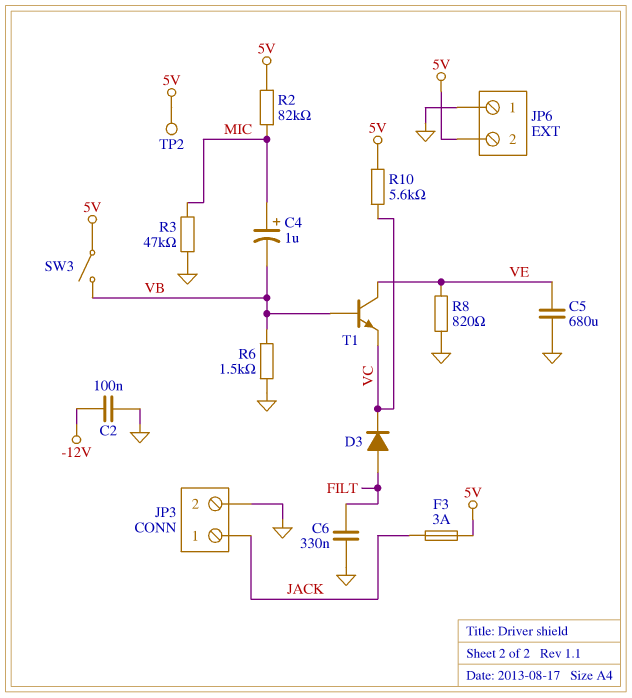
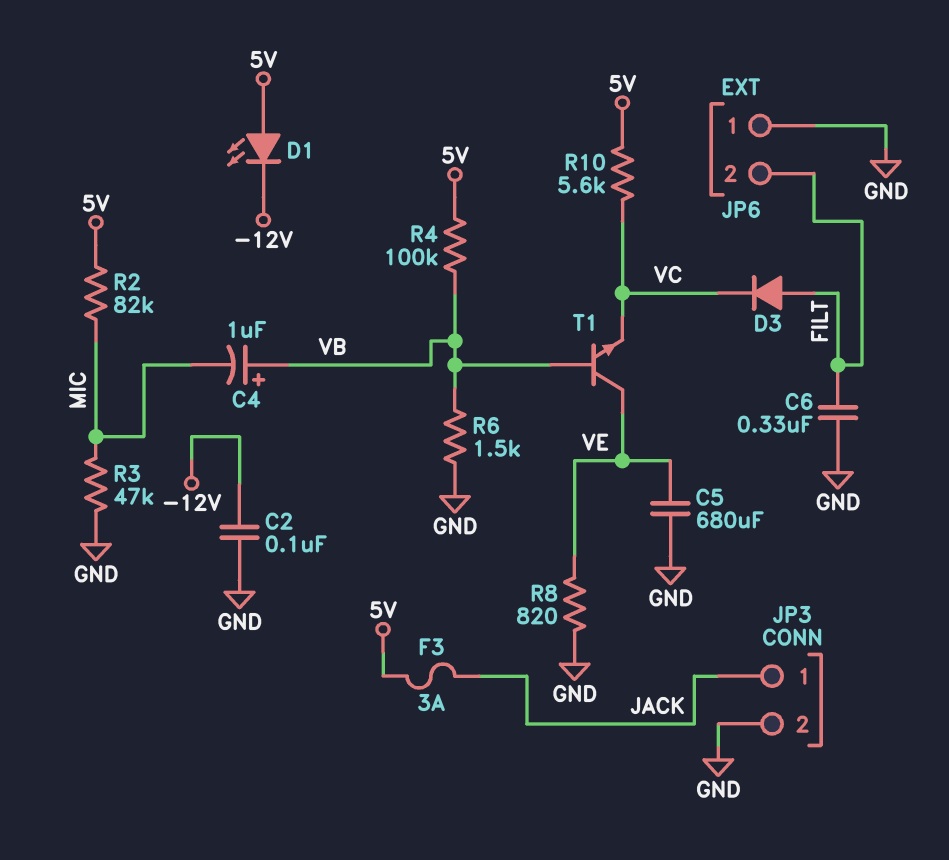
C4: 1uF (plus MIC, minus VB) -> 1uF (plus VB, minus MIC)
D1: none -> LED (A 5V, K -12V)
JP6 pin 2: 5V -> FILT
R4: none -> 100k (5V, VB)
SW3: switch (5V, VB) -> none
TP2: test point (5V) -> none

